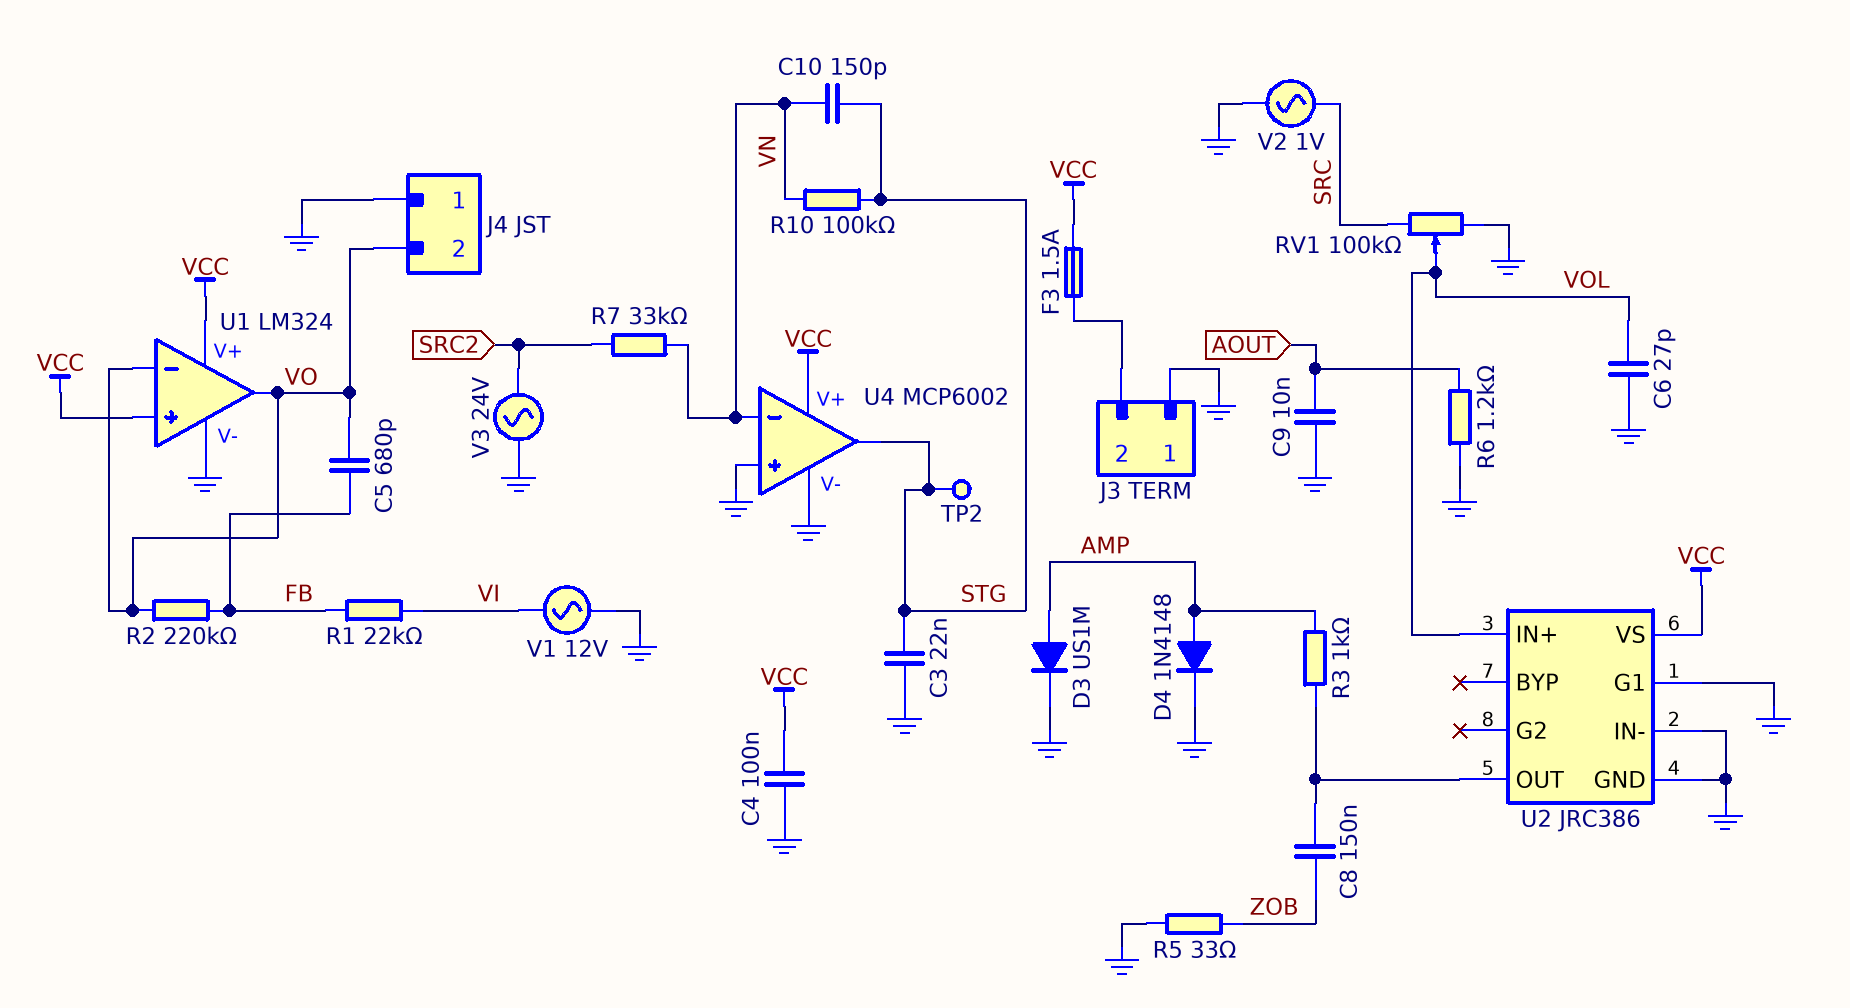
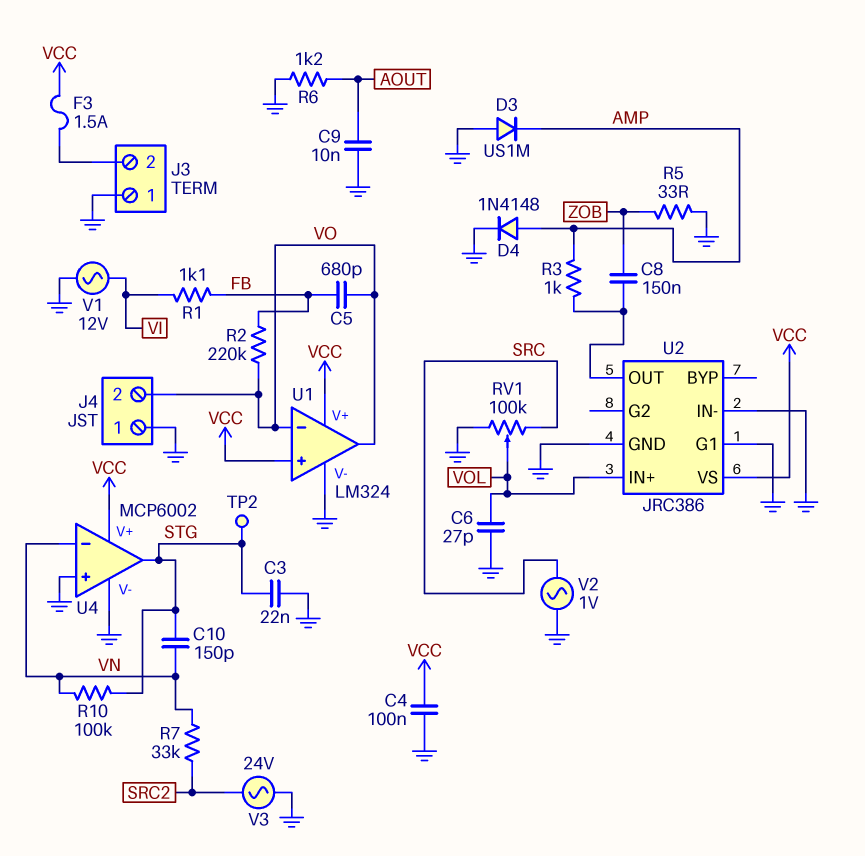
D3: diode US1M (A AMP, K GND) -> diode US1M (A GND, K AMP)
R1: 22k (FB, VI) -> 1.1k (FB, VI)

